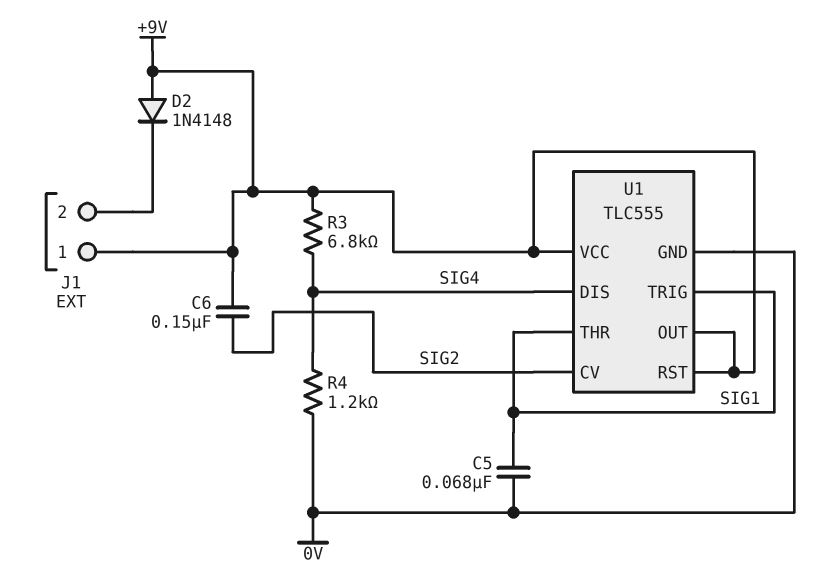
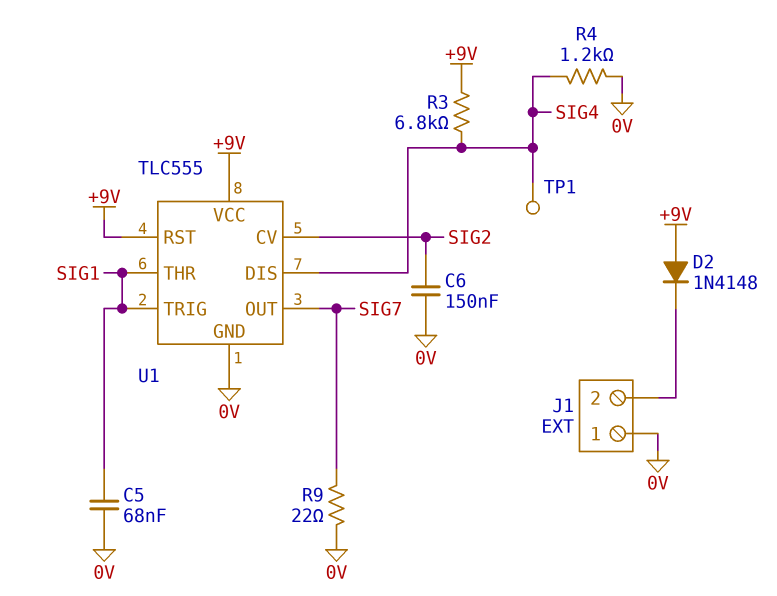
C6: 150nF (+9V, SIG2) -> 150nF (0V, SIG2)
J1 pin 1: +9V -> 0V
R9: none -> 22 (0V, SIG7)
TP1: none -> test point (SIG4)
U1 pin OUT: +9V -> SIG7

